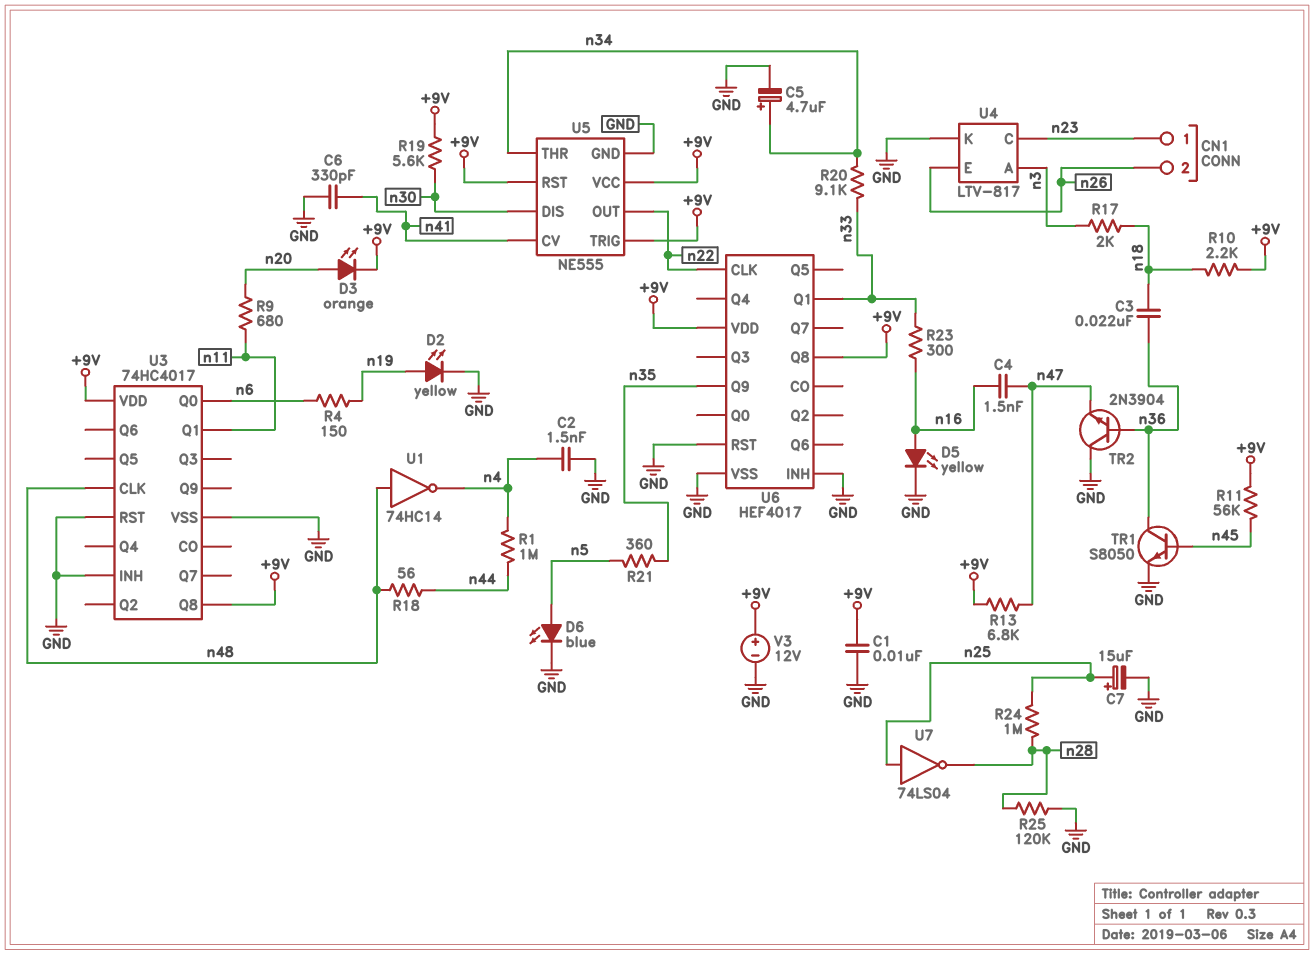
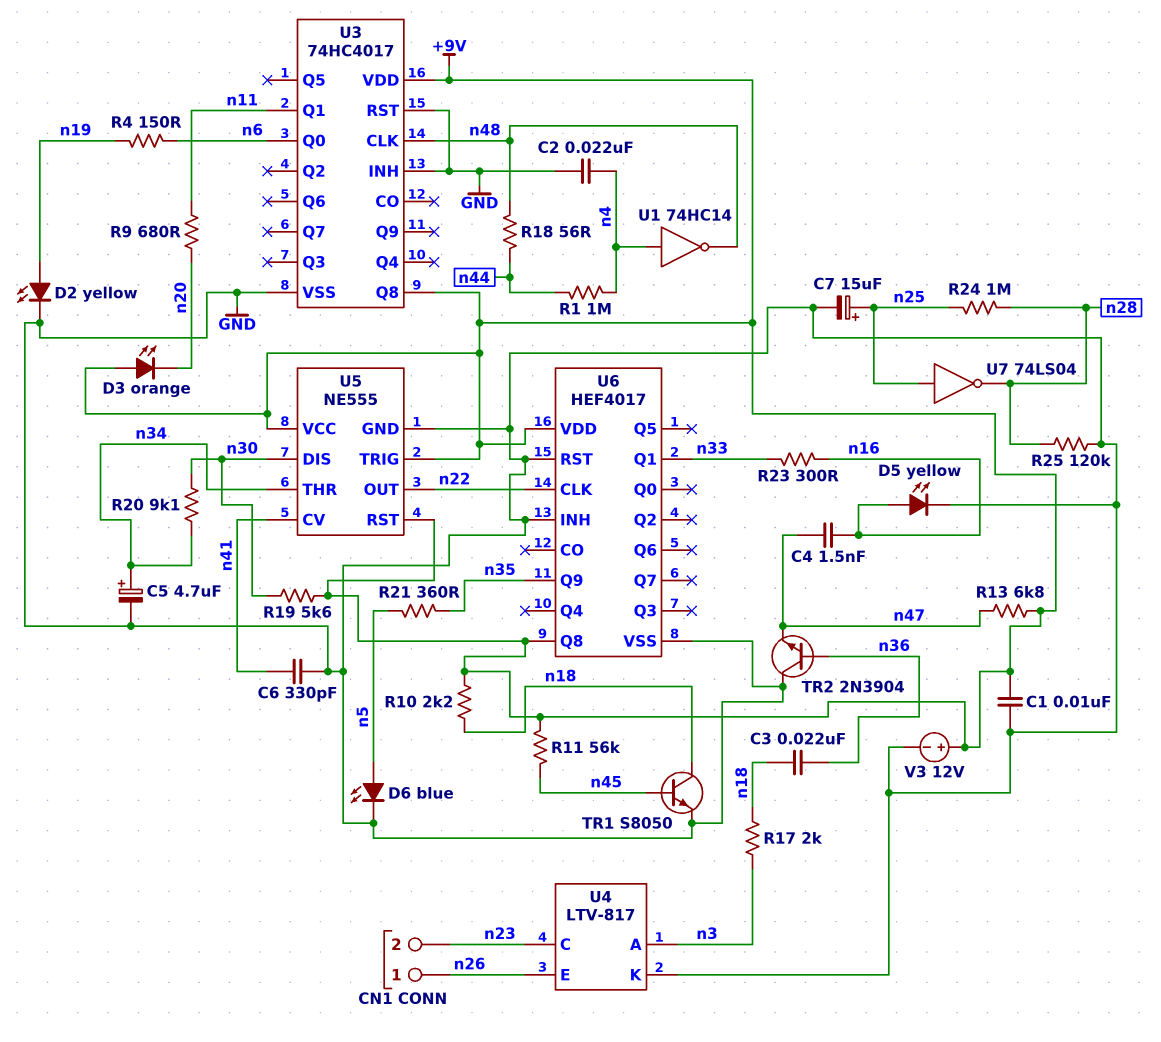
C2: 1.5nF (GND, n4) -> 22nF (GND, n4)
CN1 pin 1: n23 -> n26
CN1 pin 2: n26 -> n23
D3: LED orange (A n20, K +9V) -> LED orange (A +9V, K n20)
R20: 9.1k (n33, n34) -> 9.1k (n30, n34)
TR1: NPN S8050 (B n45, C n36, E GND) -> NPN S8050 (B n45, C n18, E GND)
U1: NOT 74HC14 (in n48, out n4) -> NOT 74HC14 (in n4, out n48)

